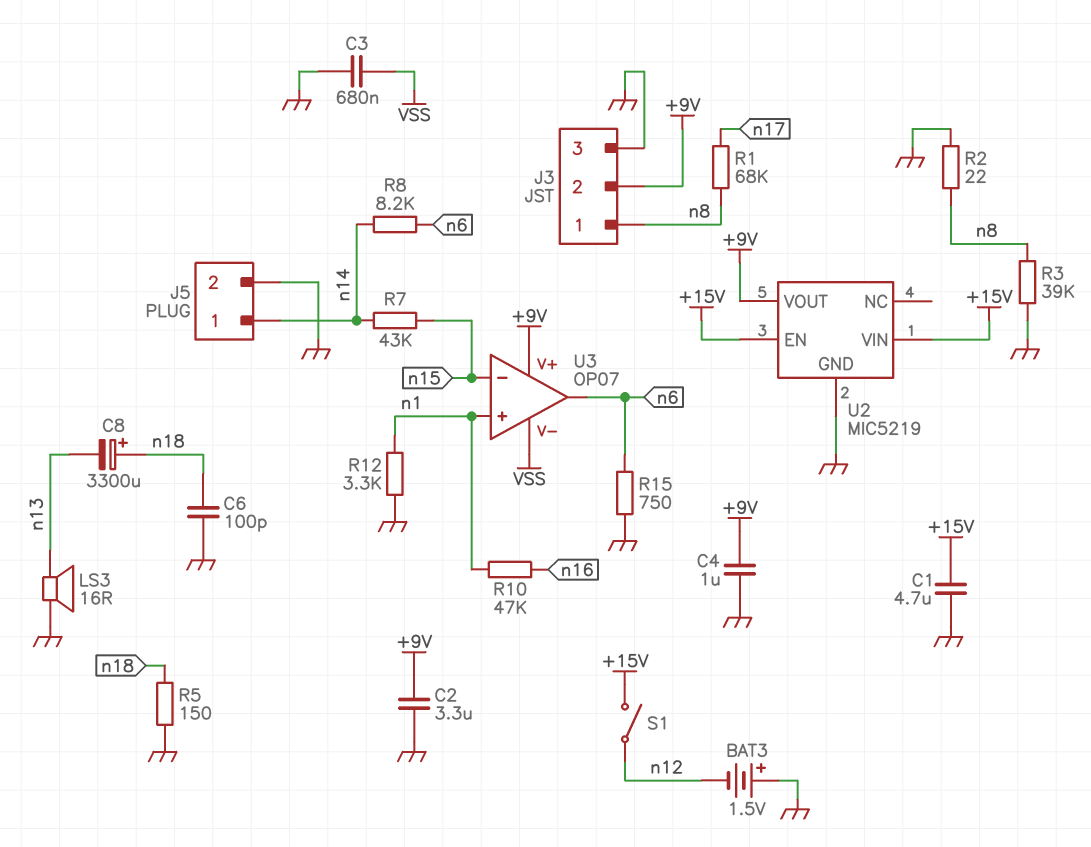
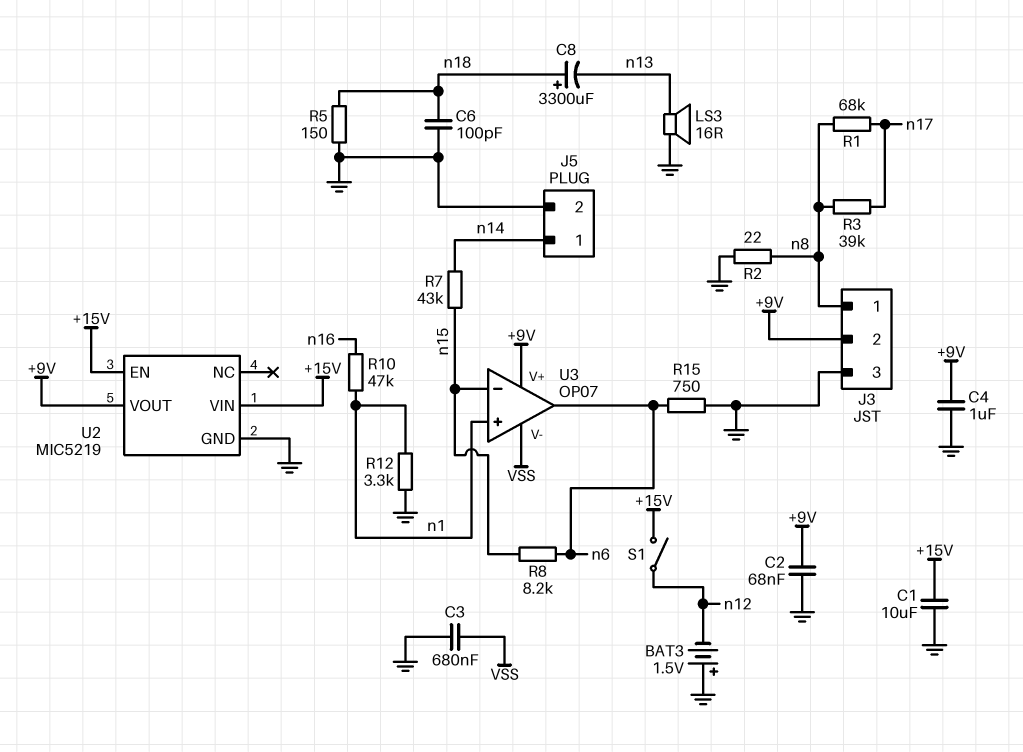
C1: 4.7uF (+15V, GND) -> 10uF (+15V, GND)
C2: 3.3uF (+9V, GND) -> 68nF (+9V, GND)
R3: 39k (GND, n8) -> 39k (n8, n17)
R8: 8.2k (n6, n14) -> 8.2k (n6, n15)

